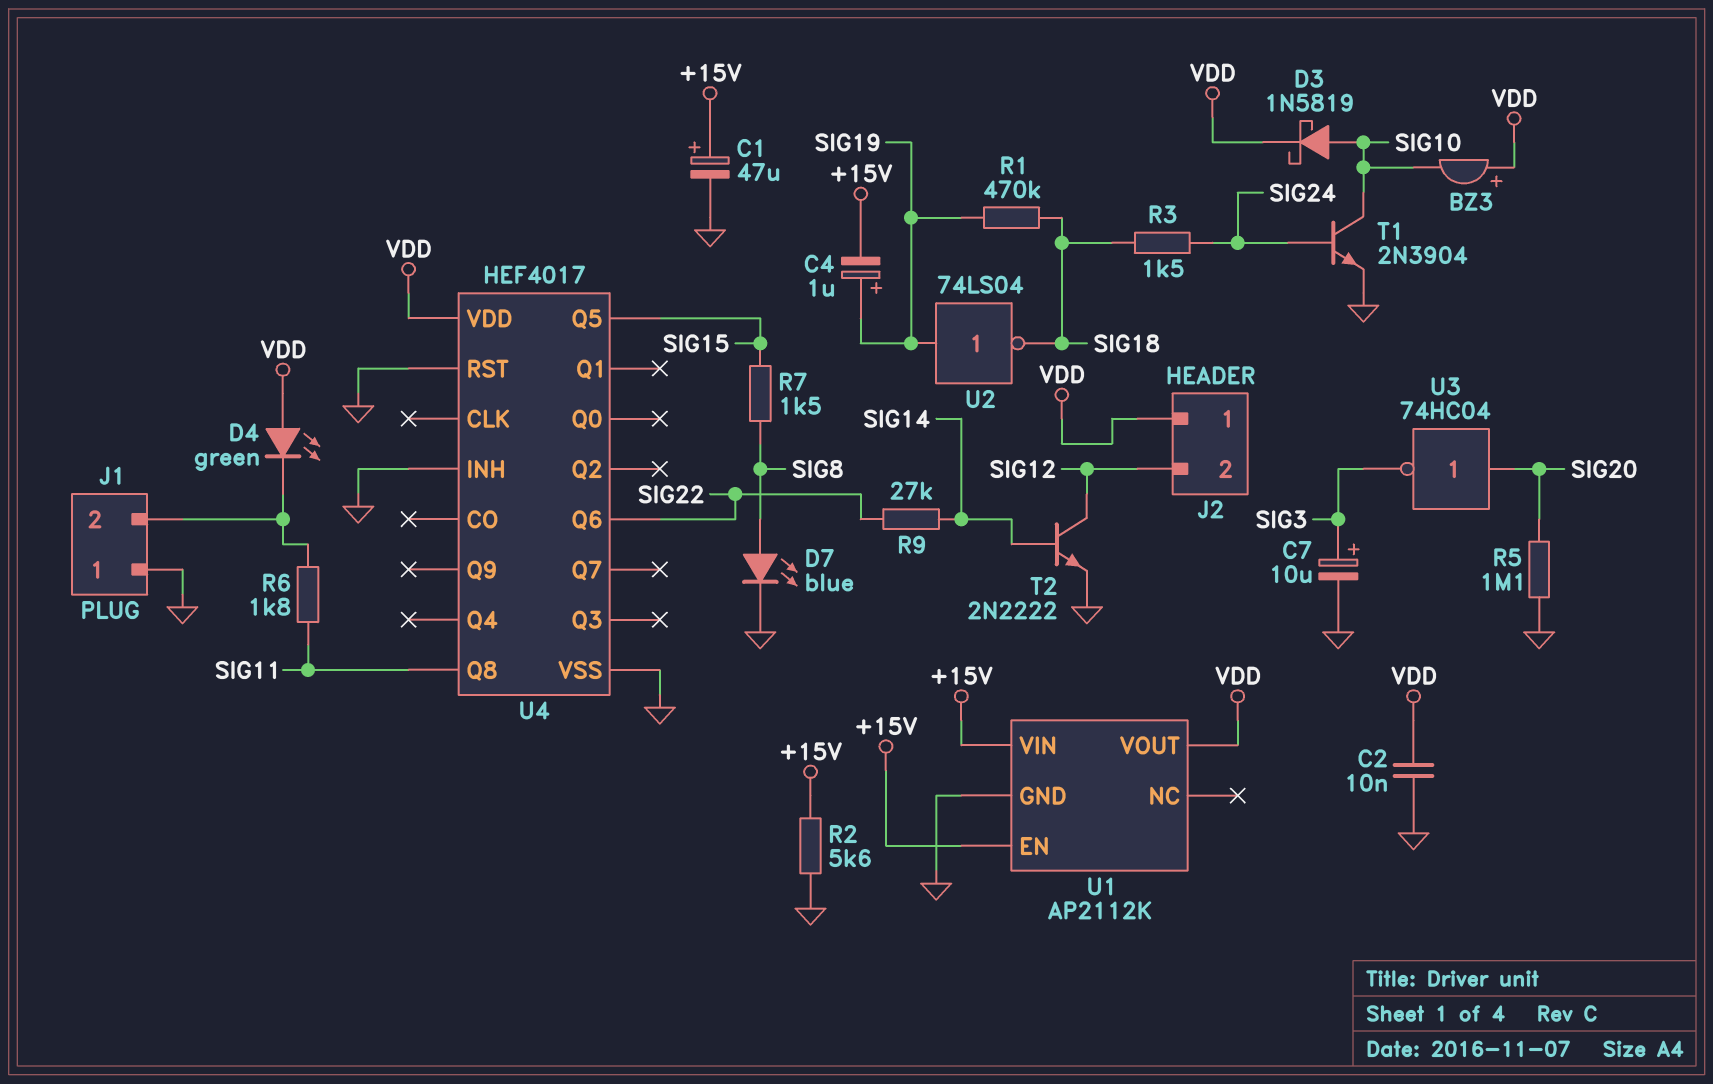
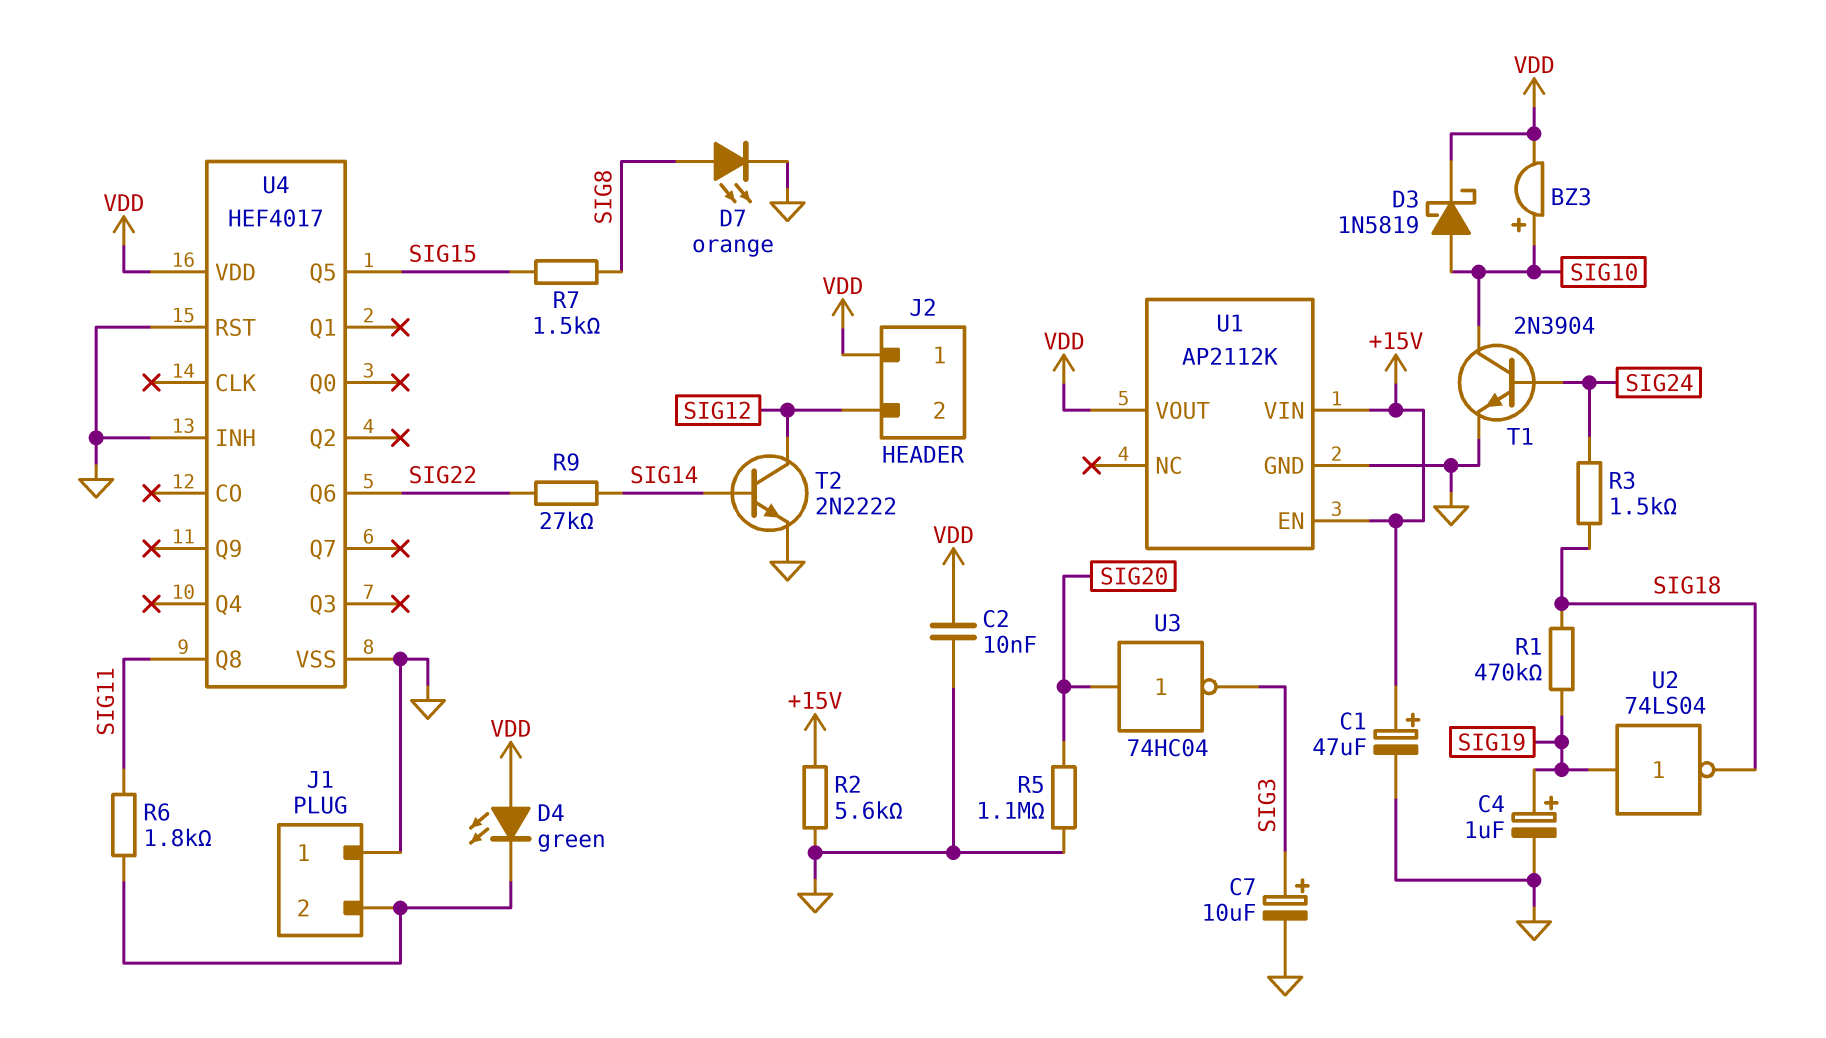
BZ3: buzzer (plus VDD, minus SIG10) -> buzzer (plus SIG10, minus VDD)
C4: 1uF (plus SIG19, minus +15V) -> 1uF (plus SIG19, minus GND)
D7: LED blue (A SIG8, K GND) -> LED orange (A SIG8, K GND)

